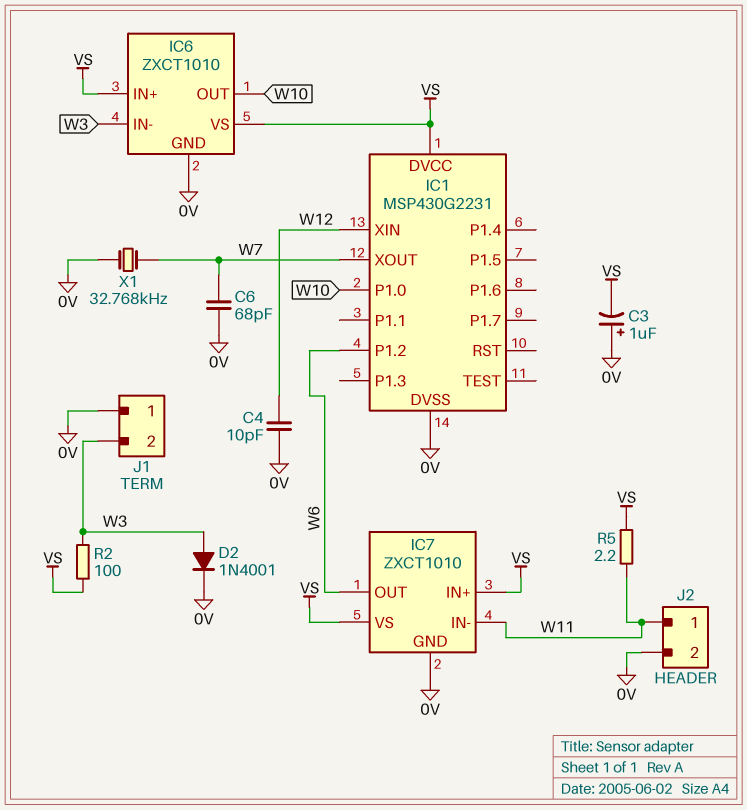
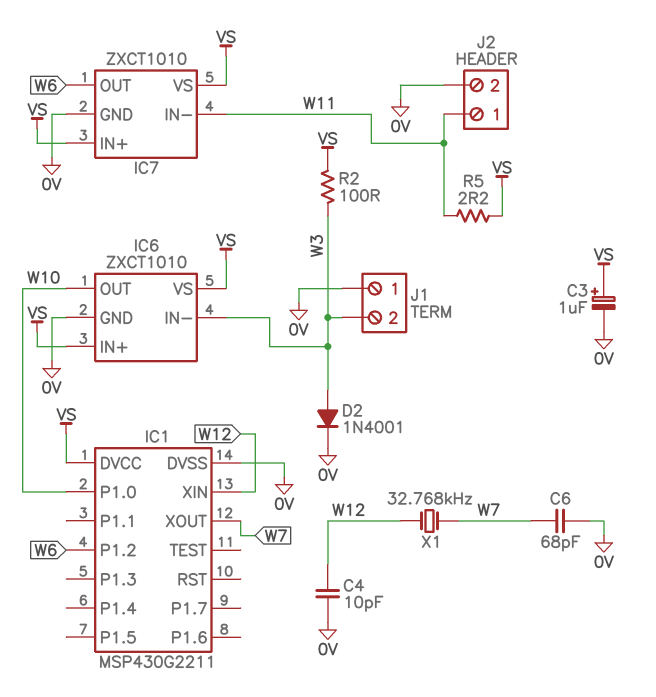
C3: 1uF (plus 0V, minus VS) -> 1uF (plus VS, minus 0V)
IC1: MSP430G2231 -> MSP430G2211
X1: 32.768kHz (0V, W7) -> 32.768kHz (W7, W12)

